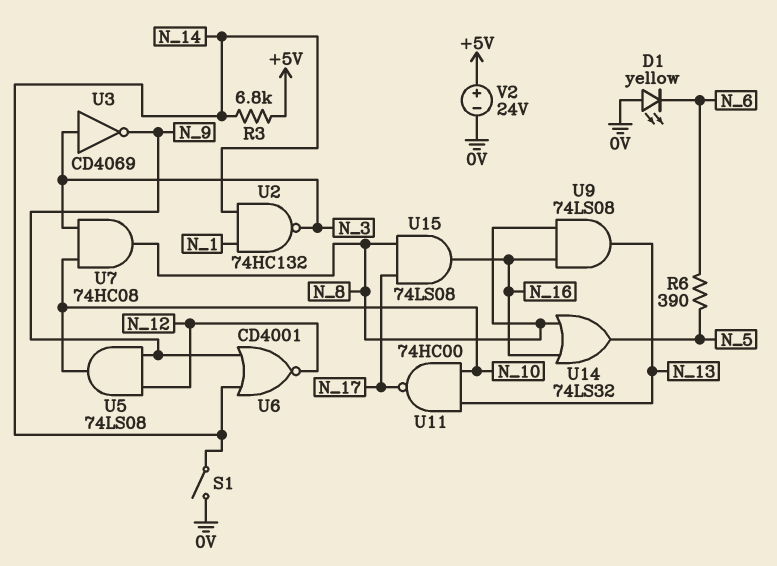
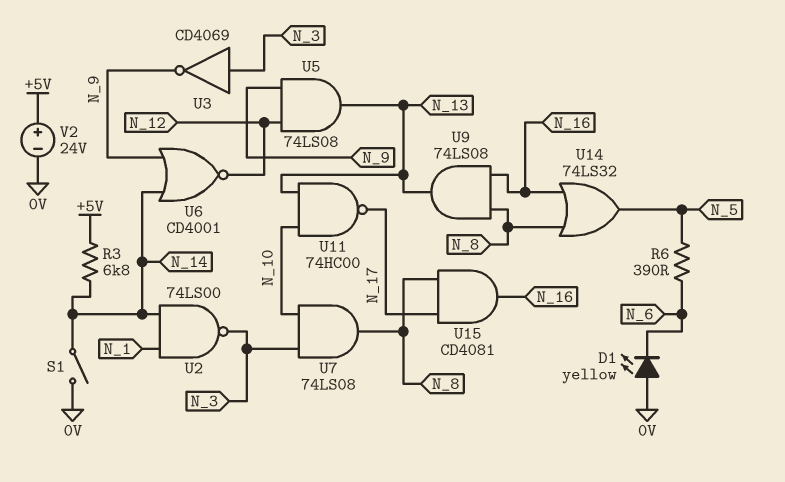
U2: NAND 74HC132 (in N_1, in N_14, out N_3) -> NAND 74LS00 (in N_1, in N_14, out N_3)
U5: AND 74LS08 (in N_9, in N_12, out N_10) -> AND 74LS08 (in N_9, in N_12, out N_13)
U7: AND 74HC08 (in N_3, in N_10, out N_8) -> AND 74LS08 (in N_3, in N_10, out N_8)
U15: AND 74LS08 (in N_8, in N_17, out N_16) -> AND CD4081 (in N_8, in N_17, out N_16)

